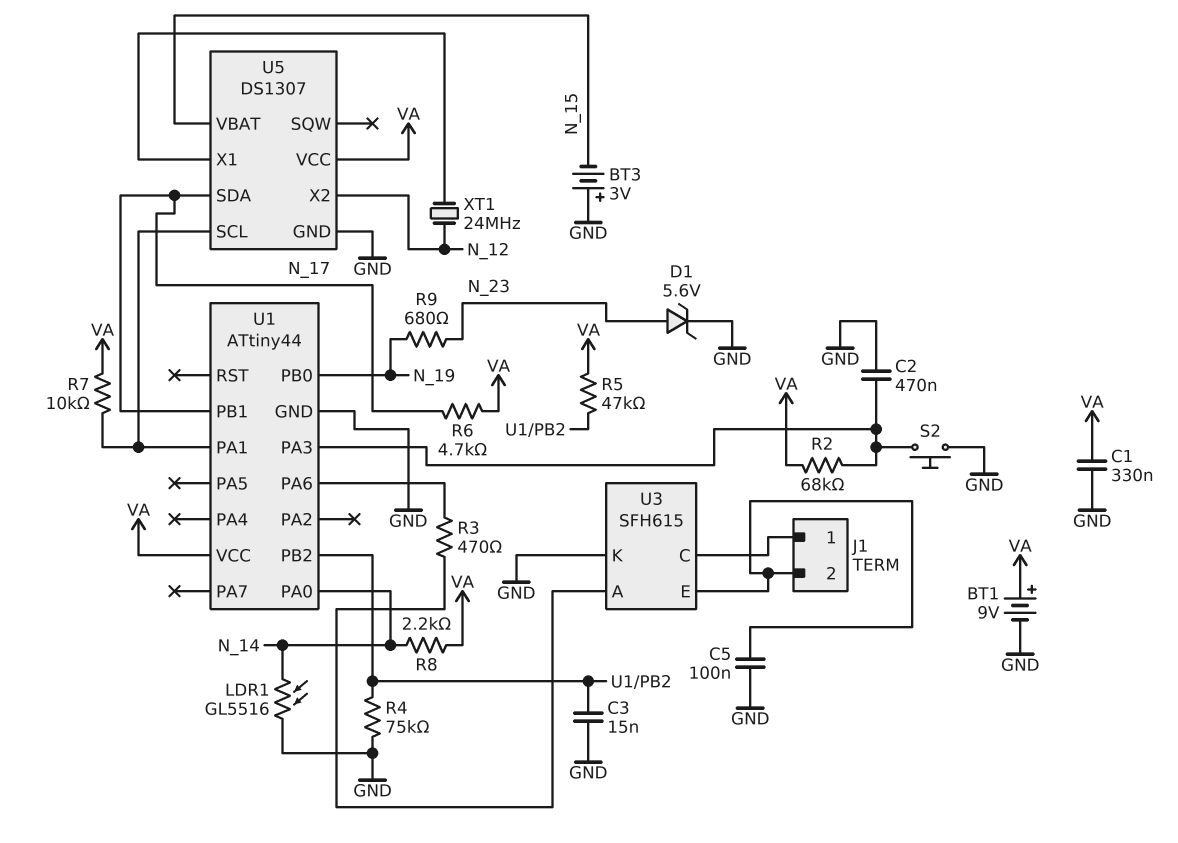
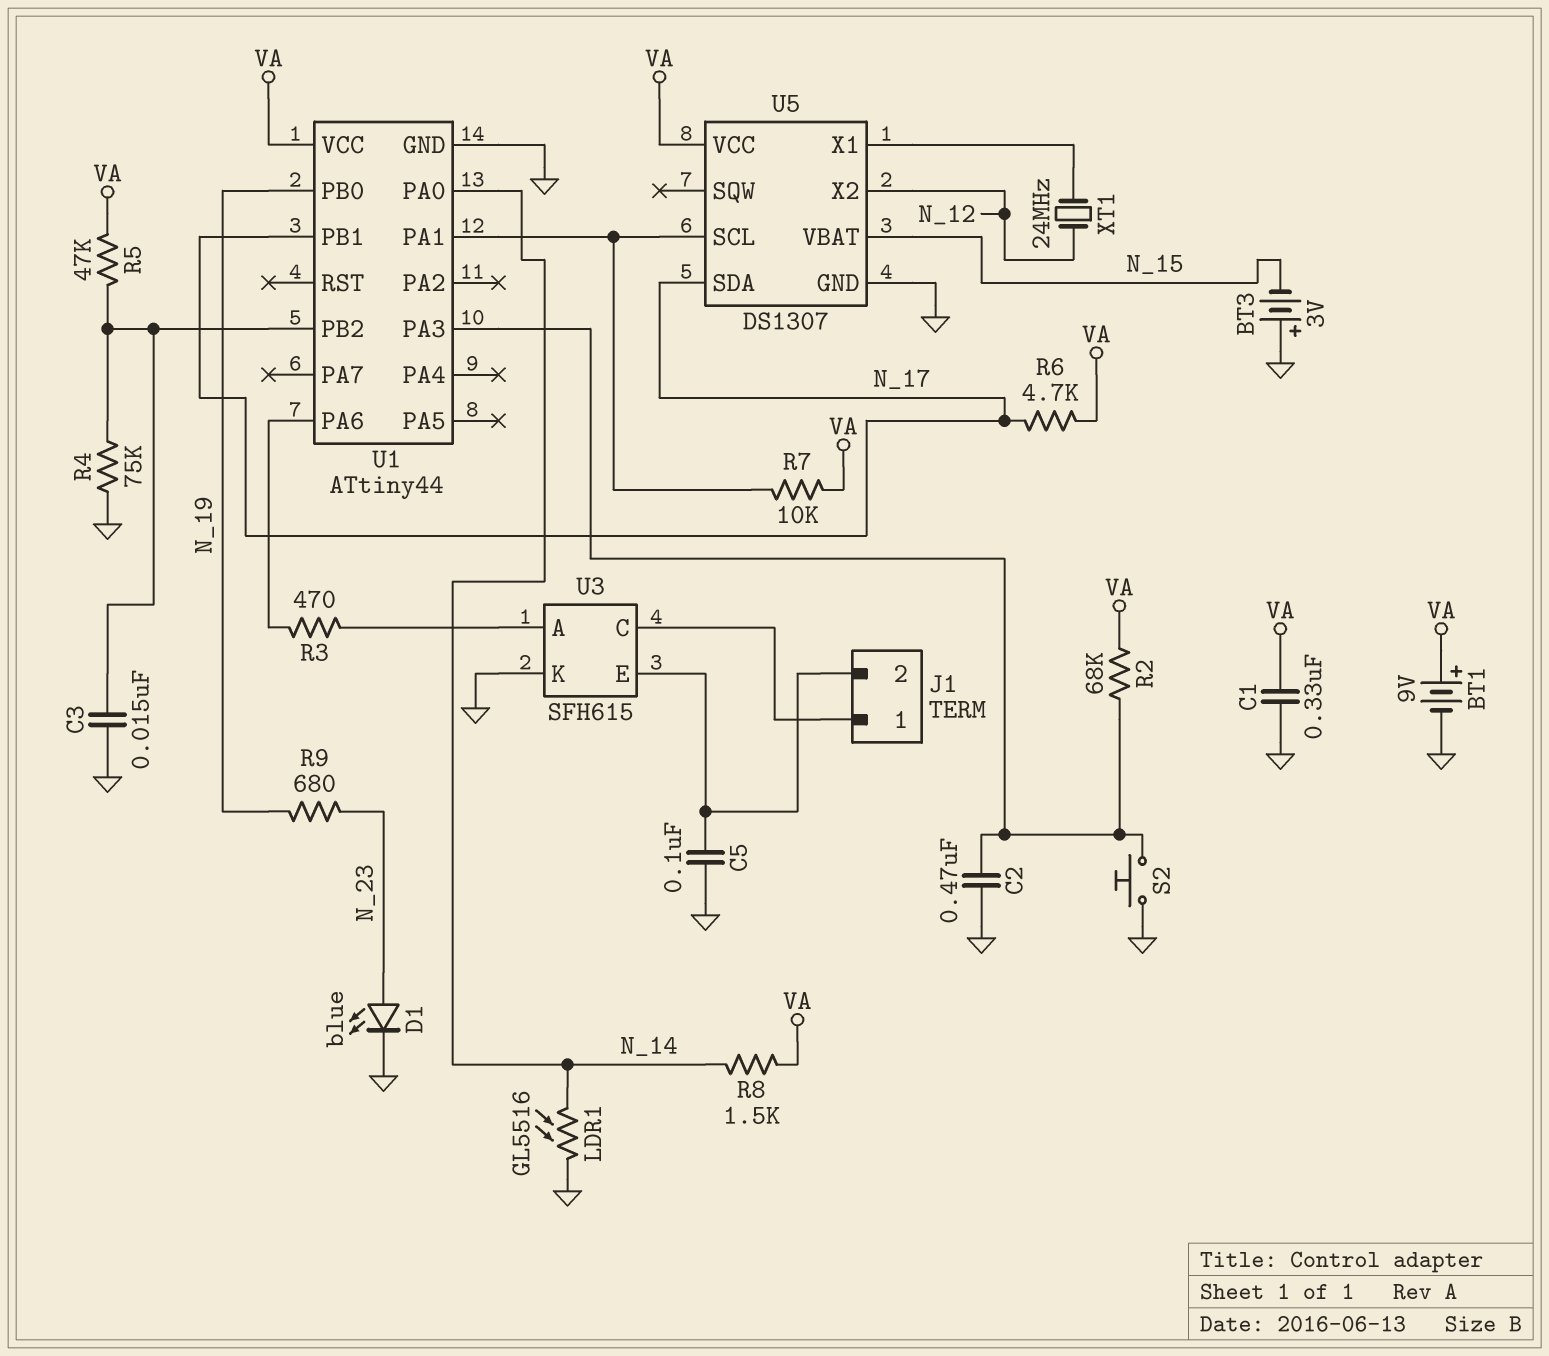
D1: zener 5.6V (A N_23, K GND) -> LED blue (A N_23, K GND)
R8: 2.2k (N_14, VA) -> 1.5k (N_14, VA)

